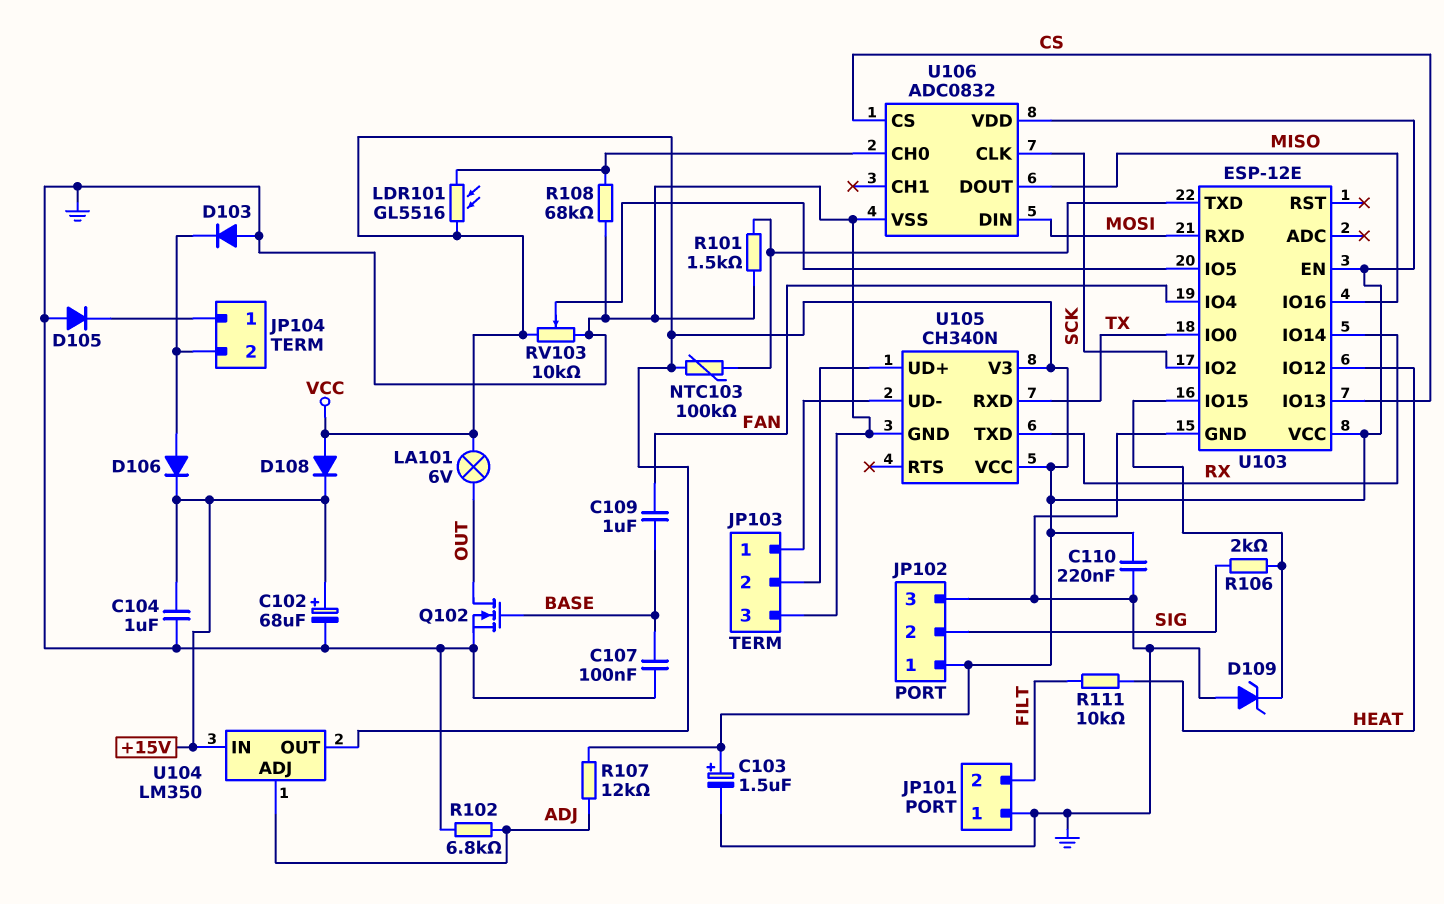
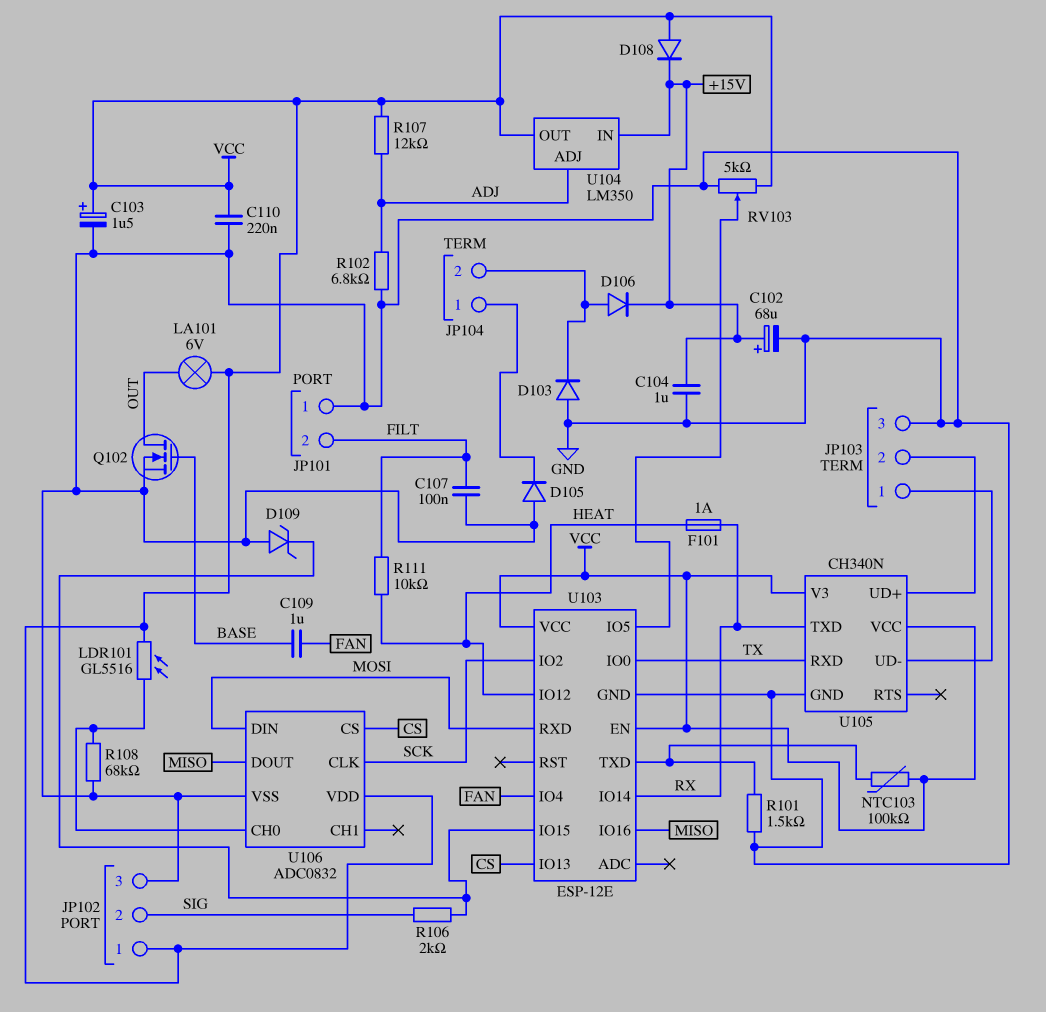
C107: 100nF (BASE, GND) -> 100nF (FILT, GND)
F101: none -> 1A (HEAT, RX)
RV103: 10k (GND, VCC, wiper U103/IO5) -> 5k (GND, VCC, wiper U103/IO5)

